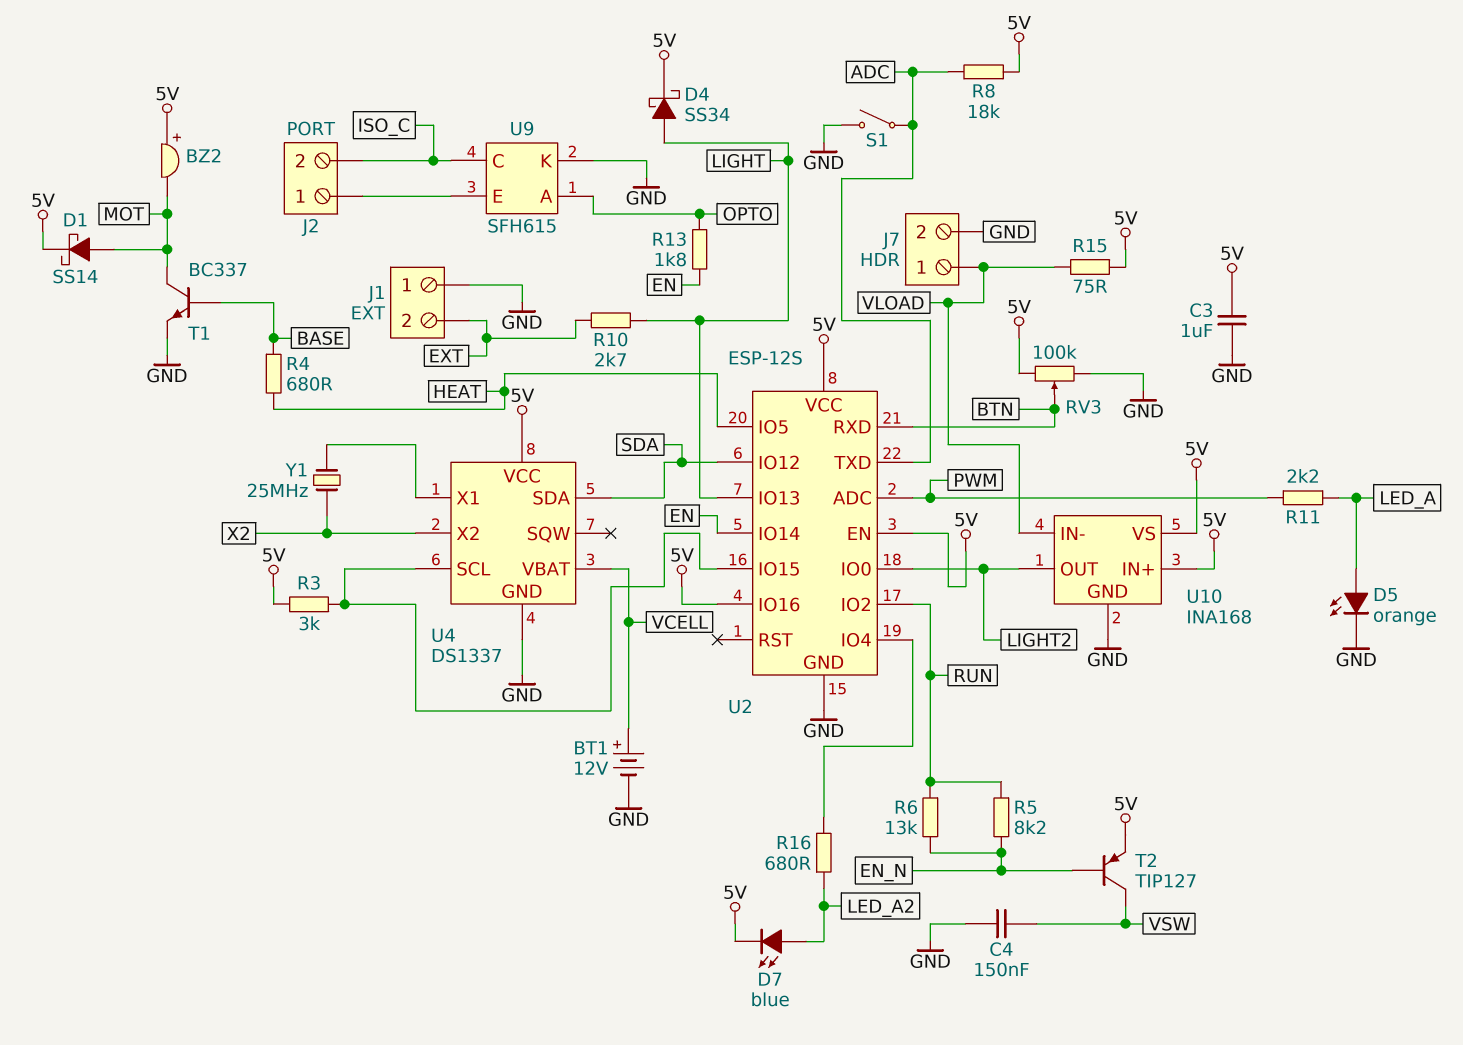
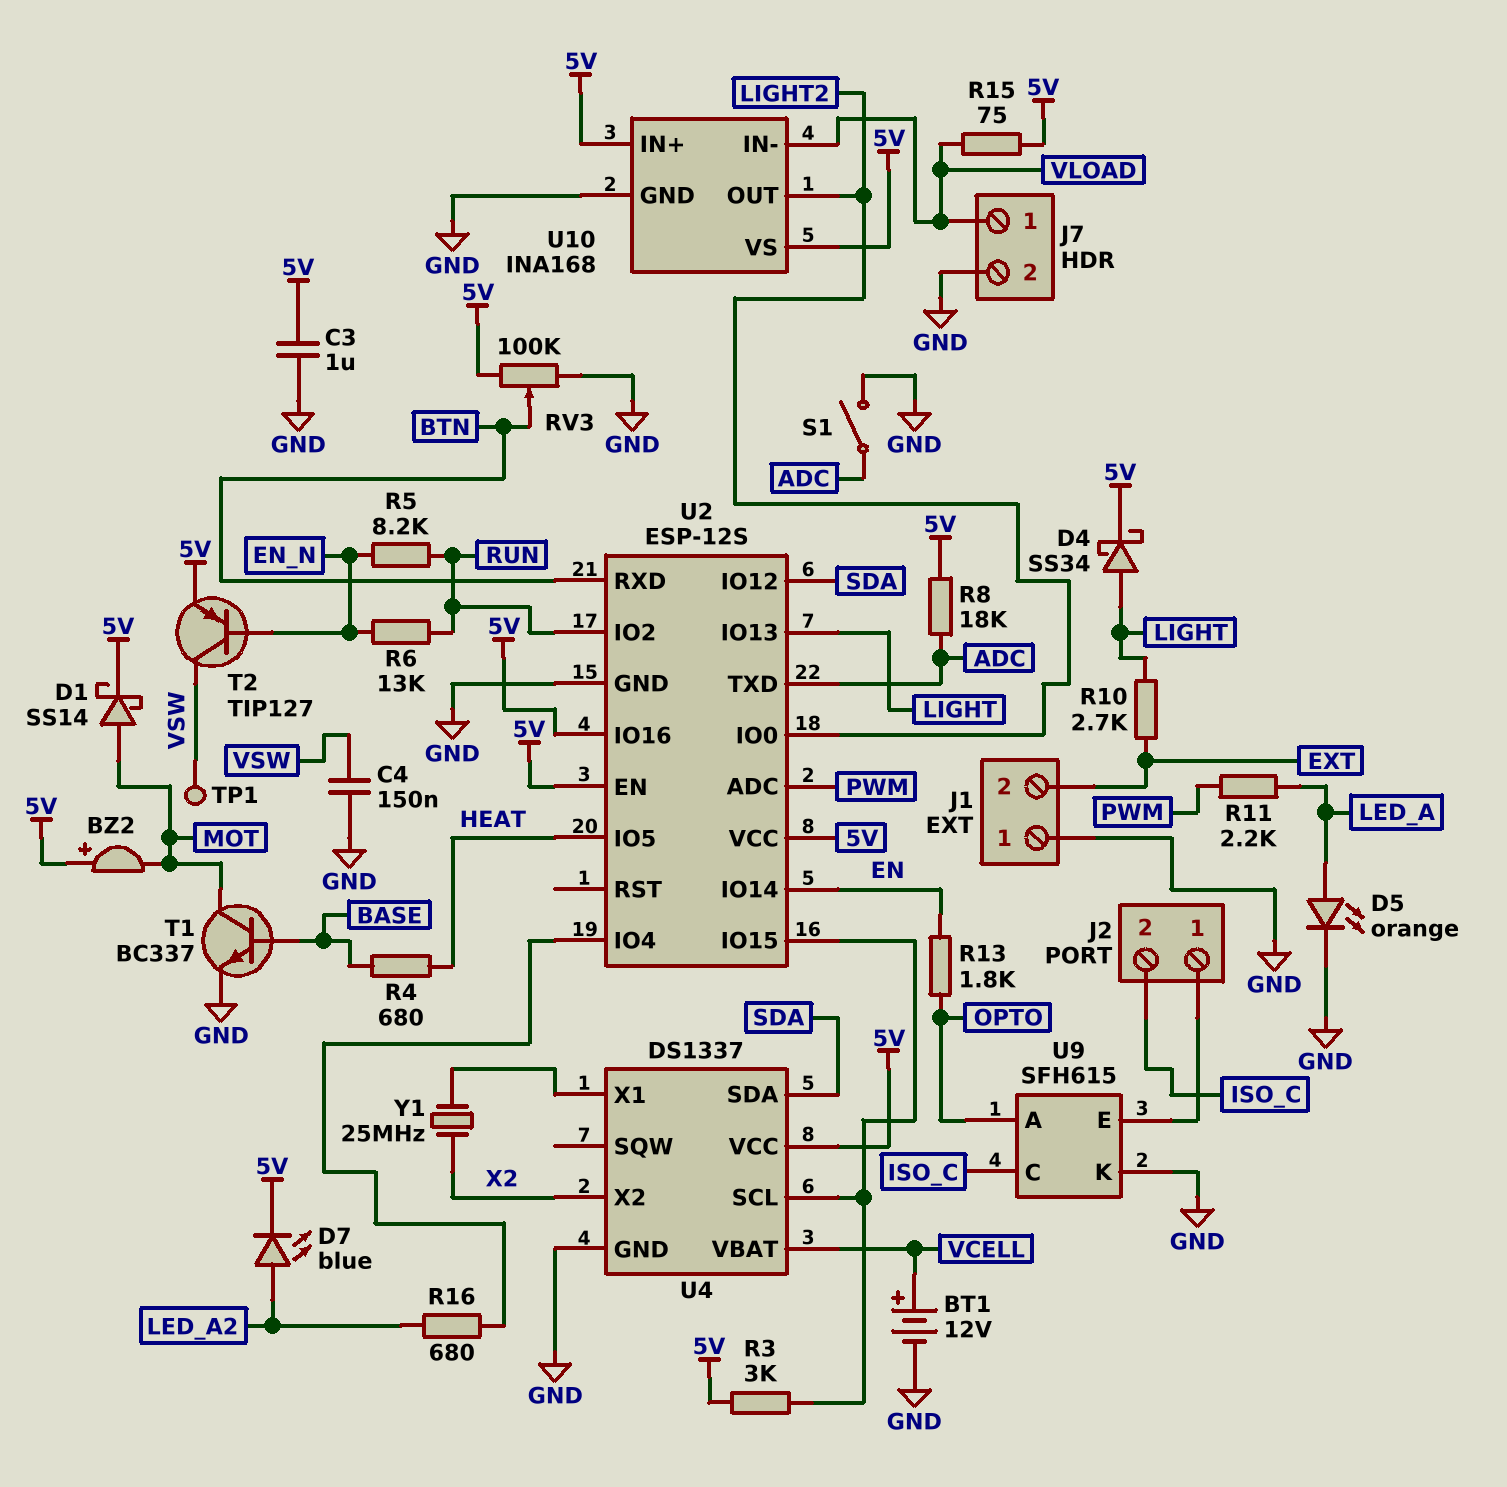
TP1: none -> test point (VSW)

